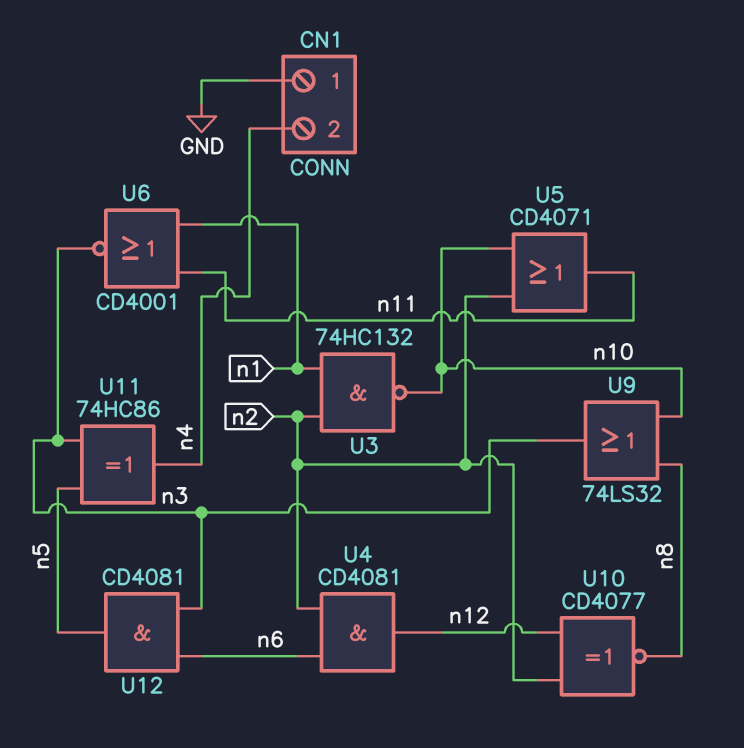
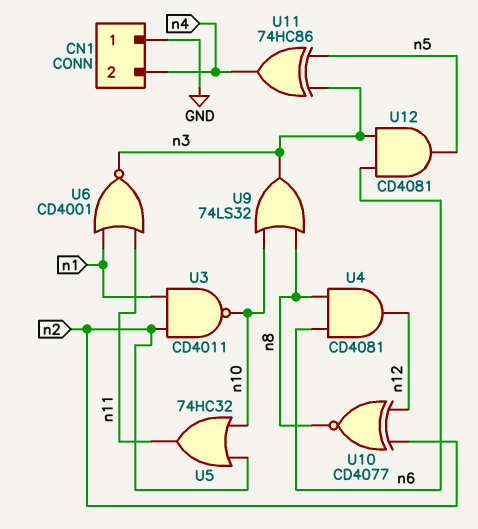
U3: NAND 74HC132 (in n1, in n2, out n10) -> NAND CD4011 (in n1, in n2, out n10)
U4: AND CD4081 (in n2, in n6, out n12) -> AND CD4081 (in n6, in n8, out n12)
U5: OR CD4071 (in n2, in n10, out n11) -> OR 74HC32 (in n2, in n10, out n11)

